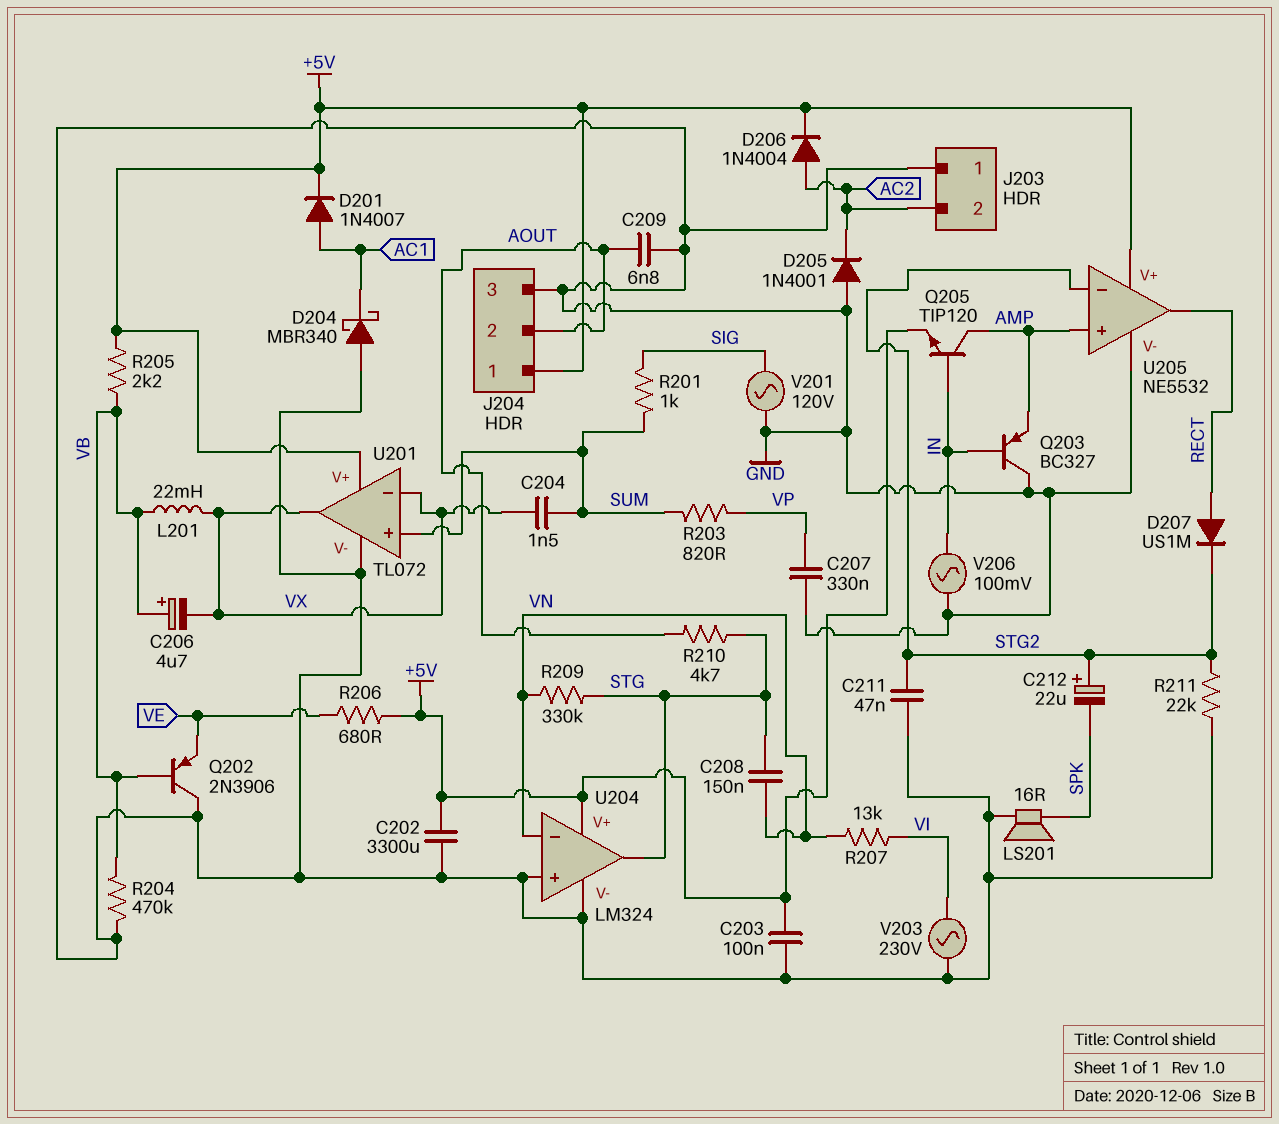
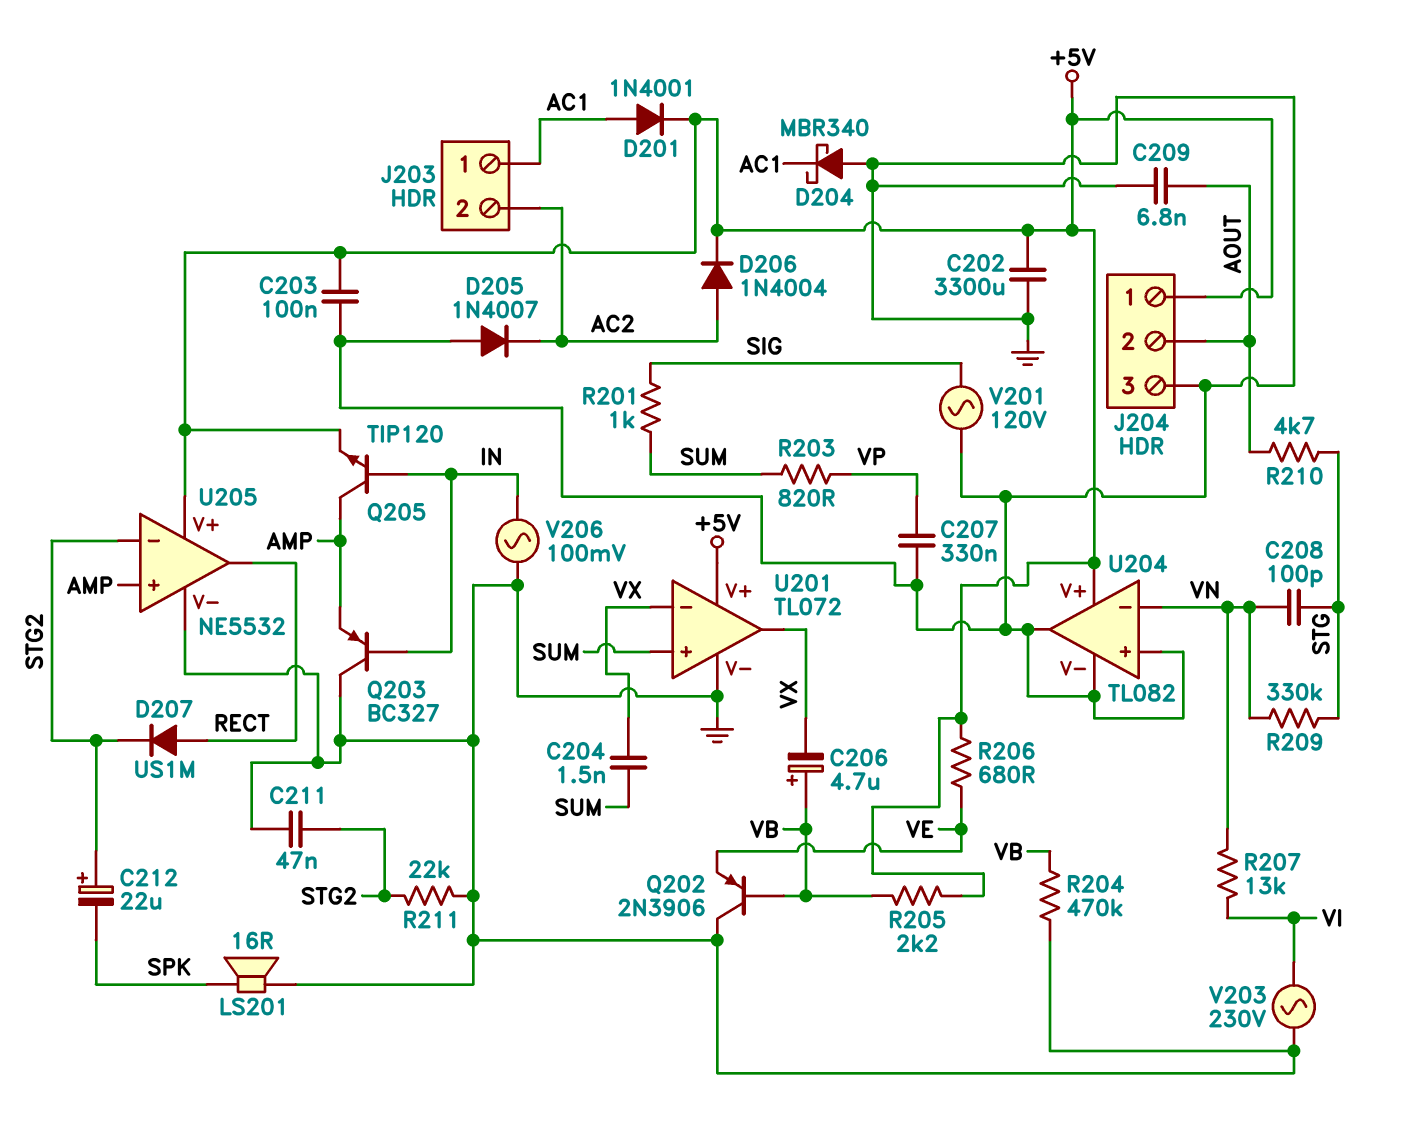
C208: 150nF (STG, VN) -> 100pF (STG, VN)
D201: diode 1N4007 (A AC1, K +5V) -> diode 1N4001 (A AC1, K +5V)
D205: diode 1N4001 (A GND, K AC2) -> diode 1N4007 (A GND, K AC2)
J203 pin 1: GND -> AC1
L201: 22mH (VB, VX) -> none
U204: LM324 -> TL082
U204 pin out: STG -> GND

